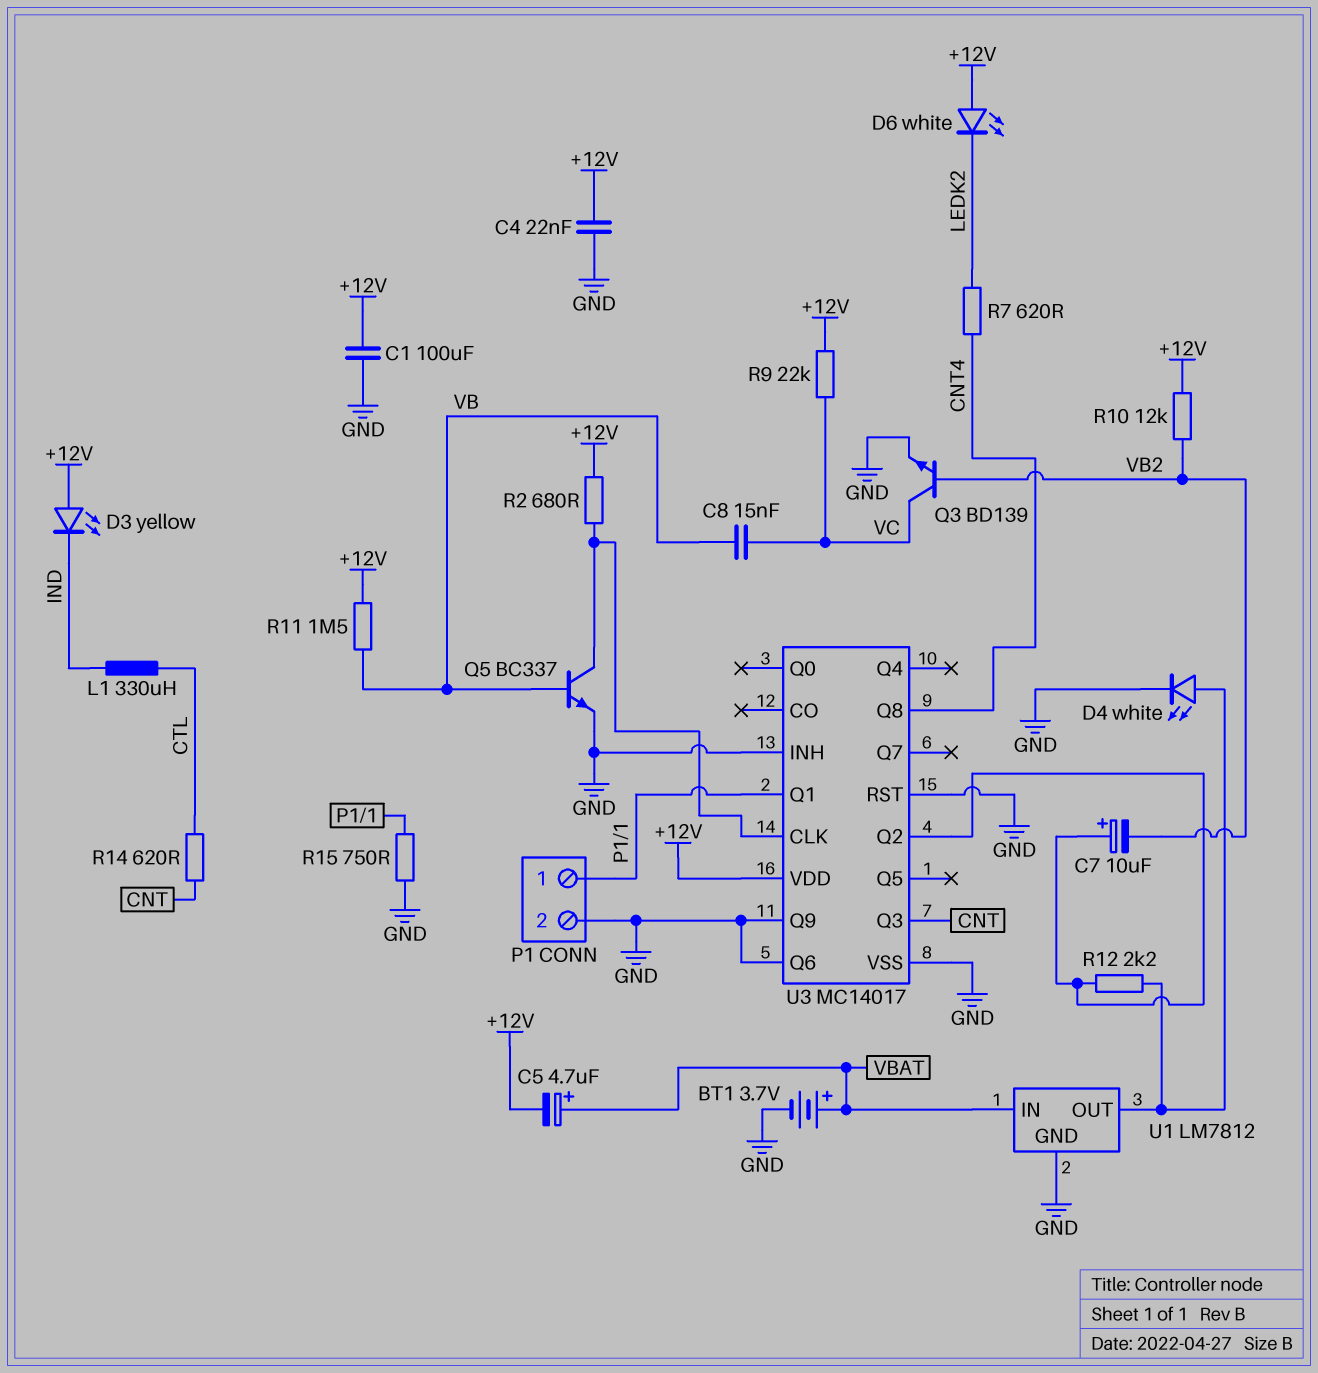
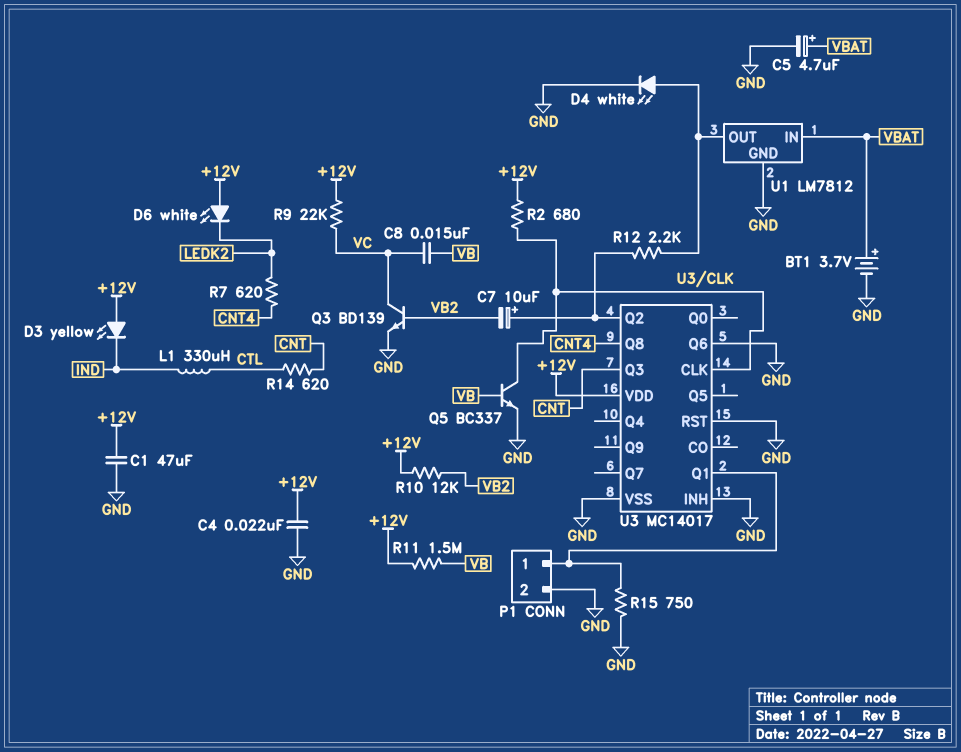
C1: 100uF (+12V, GND) -> 47uF (+12V, GND)
C5: 4.7uF (plus VBAT, minus +12V) -> 4.7uF (plus VBAT, minus GND)
U3 pin Q9: GND -> none

